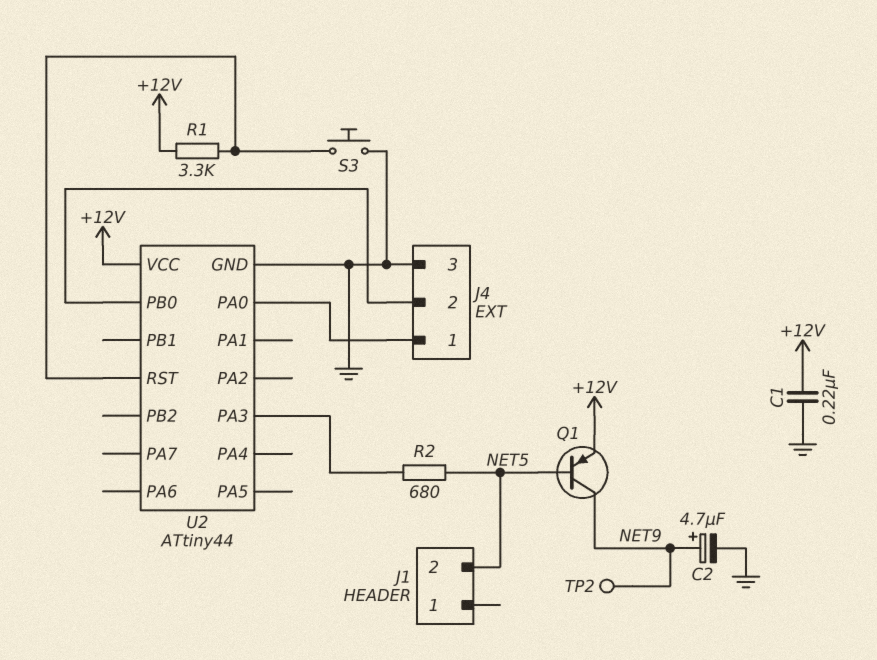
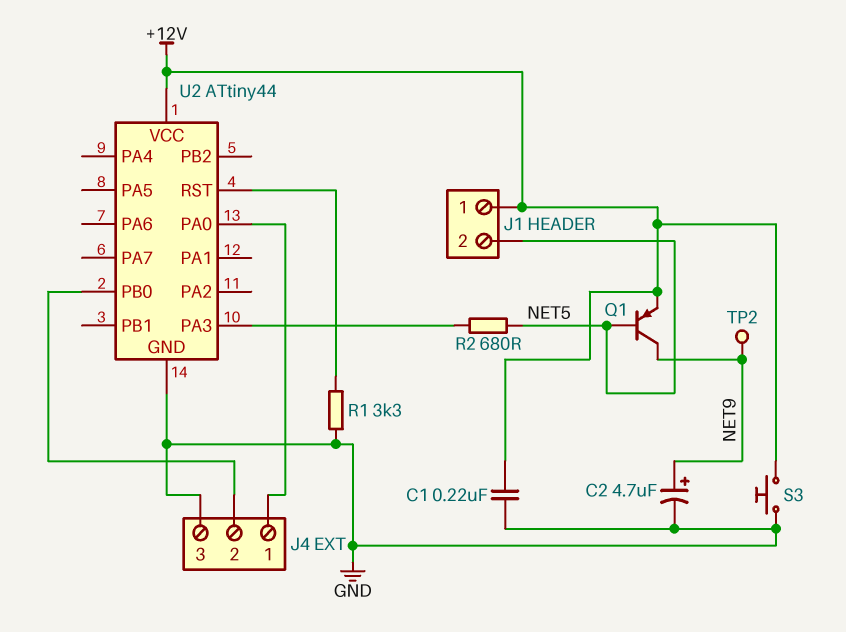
J1 pin 1: none -> +12V
R1: 3.3k (+12V, U2/RST) -> 3.3k (GND, U2/RST)
S3: button (GND, U2/RST) -> button (+12V, GND)

